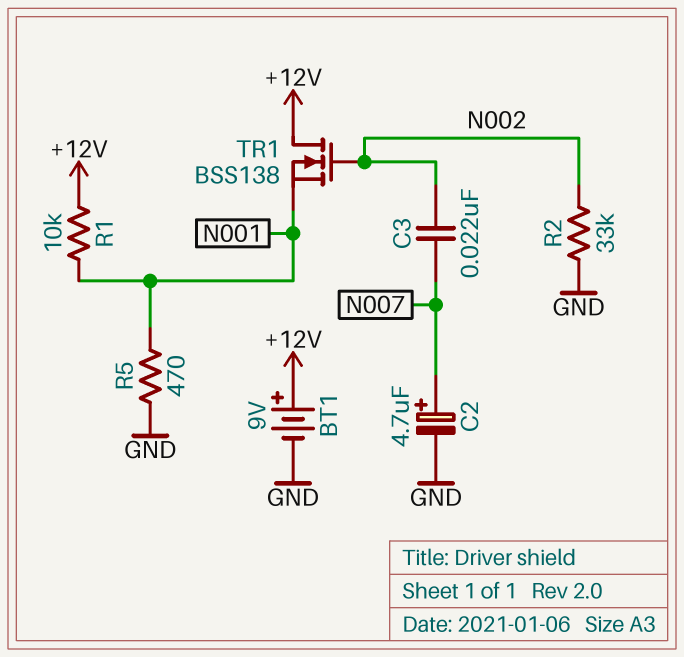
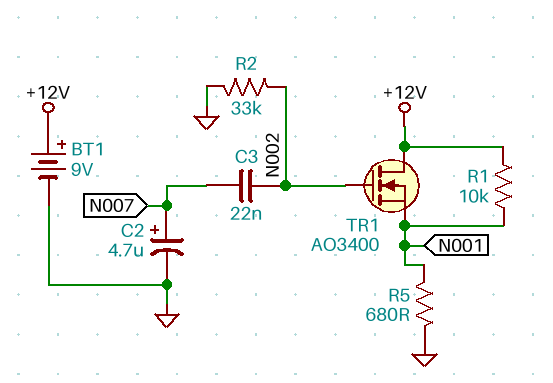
R5: 470 (GND, N001) -> 680 (GND, N001)
TR1: NMOS BSS138 (G N002, D +12V, S N001) -> NMOS AO3400 (G N002, D +12V, S N001)

